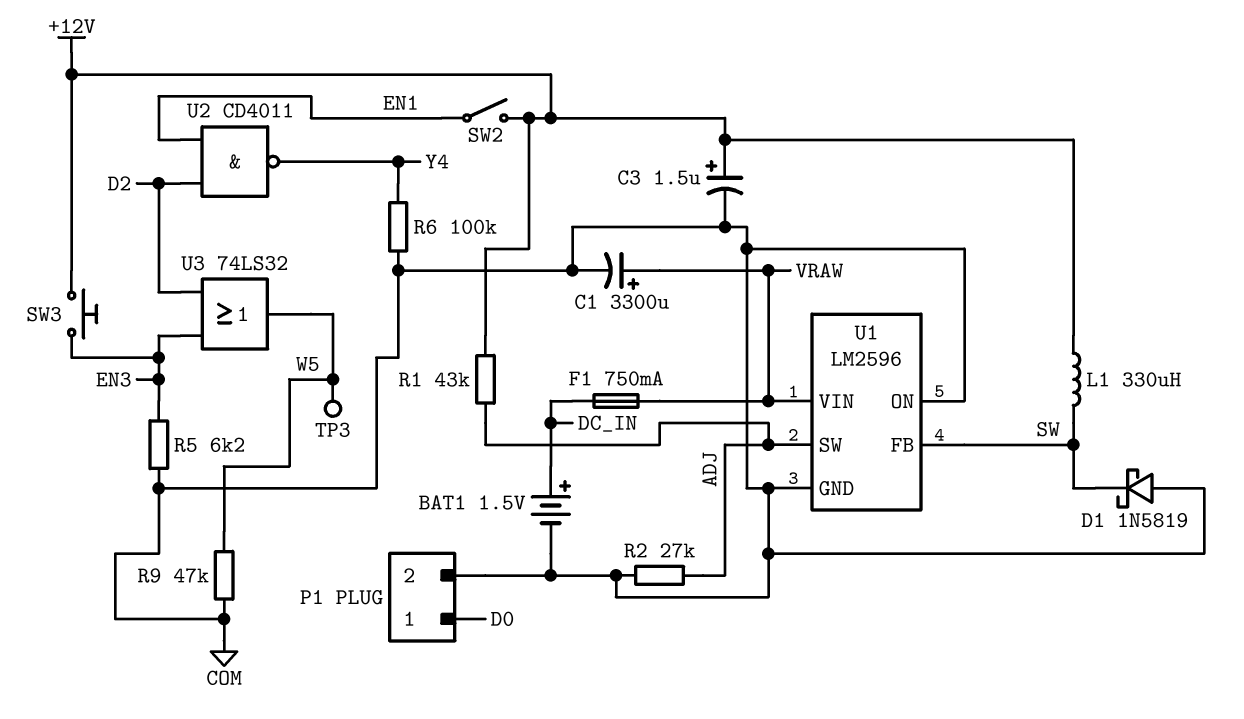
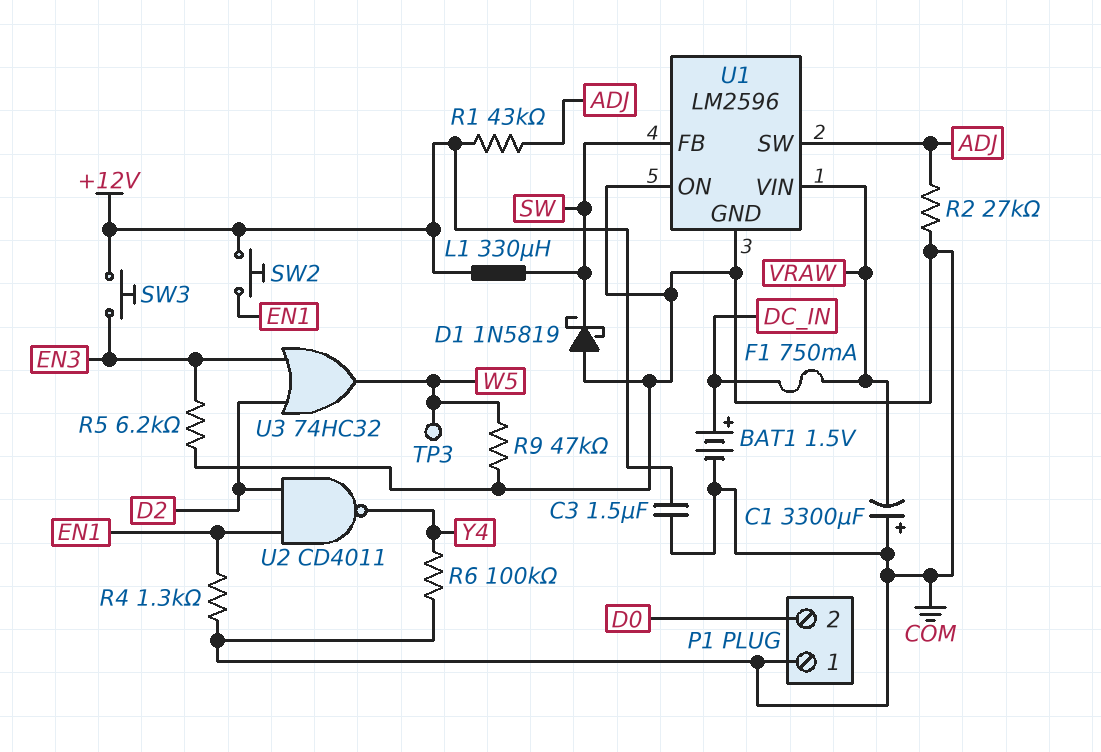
C1: 3300uF (plus VRAW, minus COM) -> 3300uF (plus COM, minus VRAW)
C3: 1.5uF (plus +12V, minus COM) -> 1.5uF (+12V, COM)
P1 pin 1: D0 -> COM
P1 pin 2: COM -> D0
R4: none -> 1.3k (COM, EN1)
SW2: switch (+12V, EN1) -> button (+12V, EN1)
U3: OR 74LS32 (in D2, in EN3, out W5) -> OR 74HC32 (in D2, in EN3, out W5)

